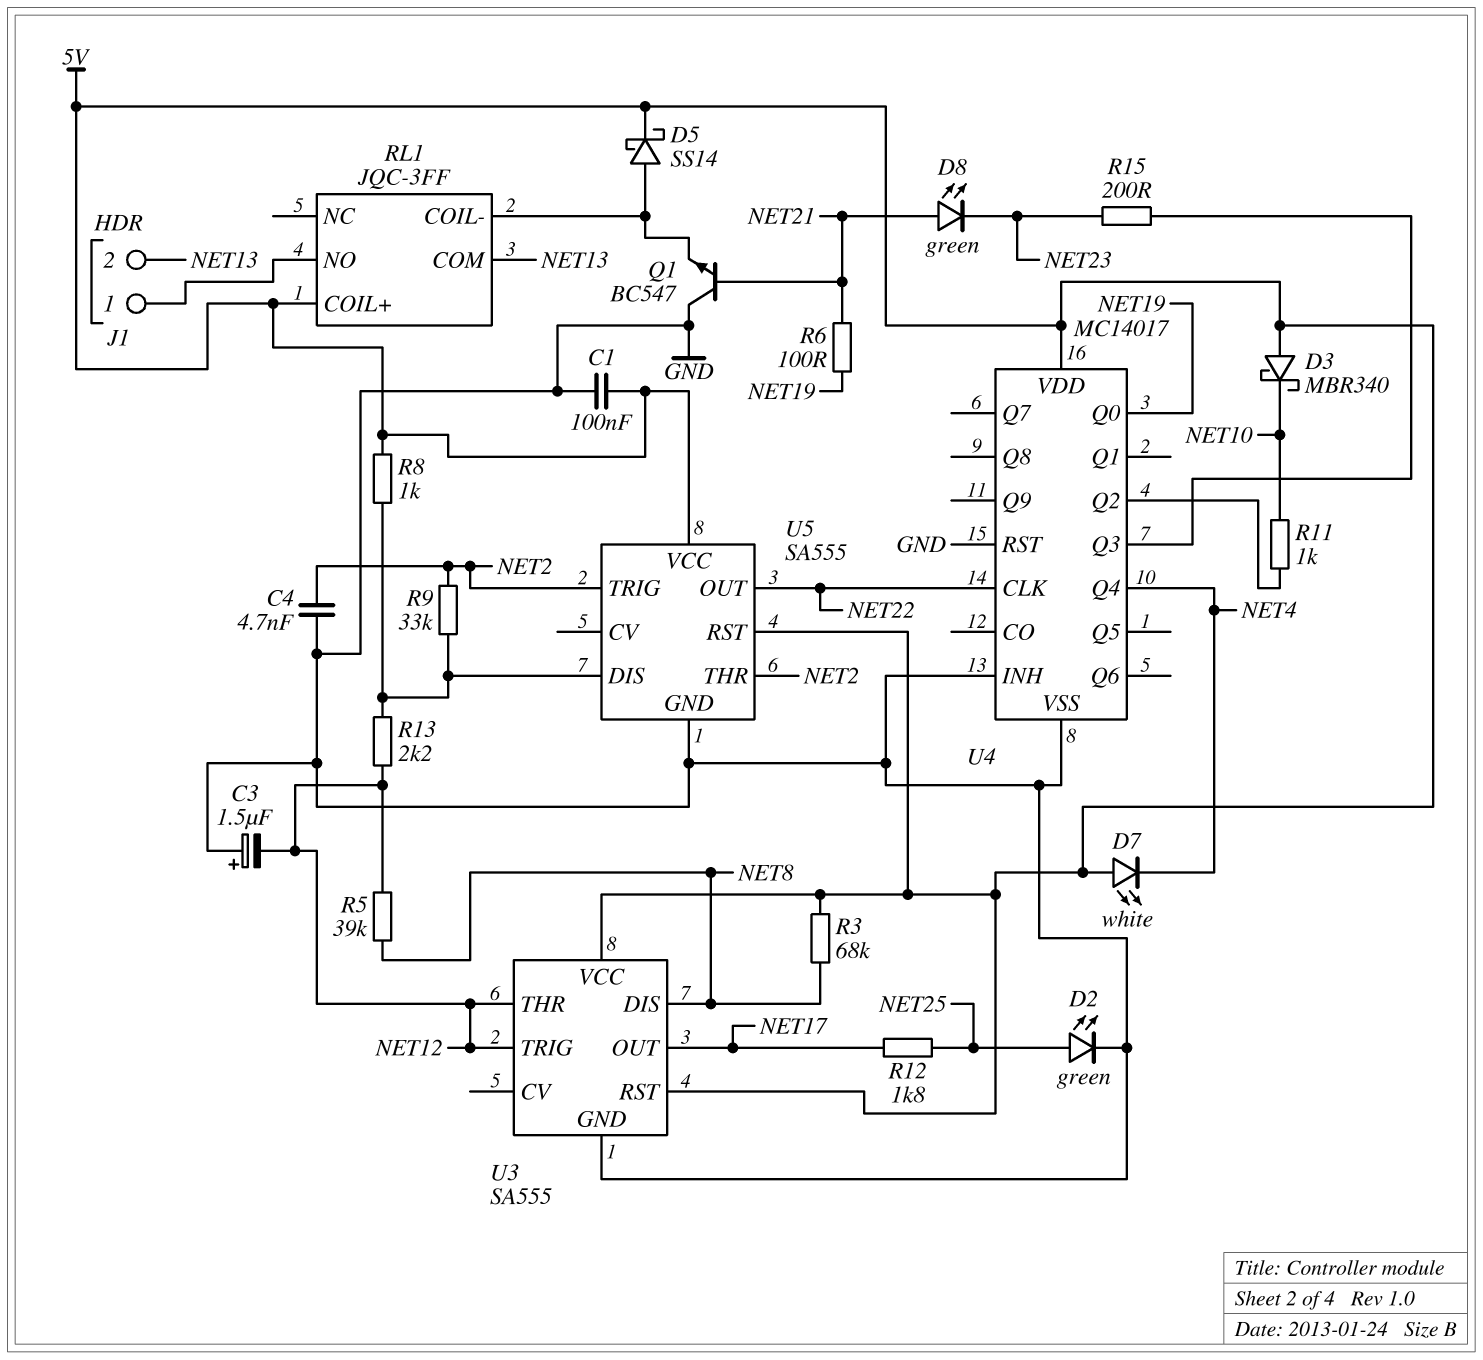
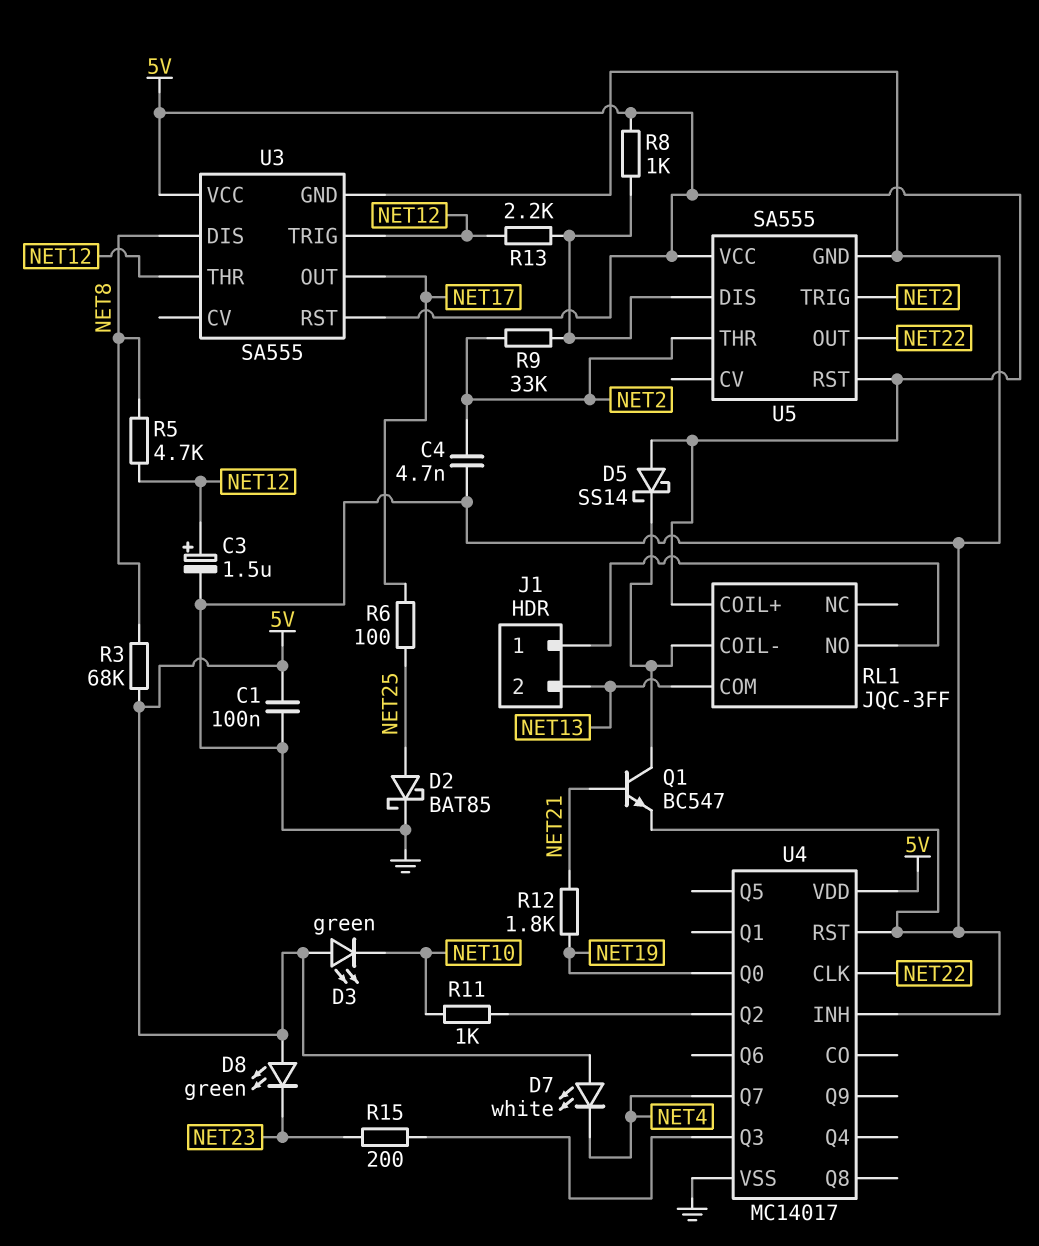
C3: 1.5uF (plus GND, minus NET12) -> 1.5uF (plus NET12, minus GND)
D2: LED green (A NET25, K GND) -> schottky BAT85 (A NET25, K GND)
D3: schottky MBR340 (A 5V, K NET10) -> LED green (A 5V, K NET10)
D5: schottky SS14 (A RL1/COIL-, K 5V) -> schottky SS14 (A 5V, K RL1/COIL-)
D8: LED green (A NET21, K NET23) -> LED green (A 5V, K NET23)
Q1: NPN BC547 (B NET21, C GND, E RL1/COIL-) -> NPN BC547 (B NET21, C RL1/COIL-, E GND)
R5: 39k (NET8, NET12) -> 4.7k (NET8, NET12)
R6: 100 (NET19, NET21) -> 100 (NET17, NET25)
R12: 1.8k (NET17, NET25) -> 1.8k (NET19, NET21)
U4 pin Q4: NET4 -> none
U4 pin Q7: none -> NET4

